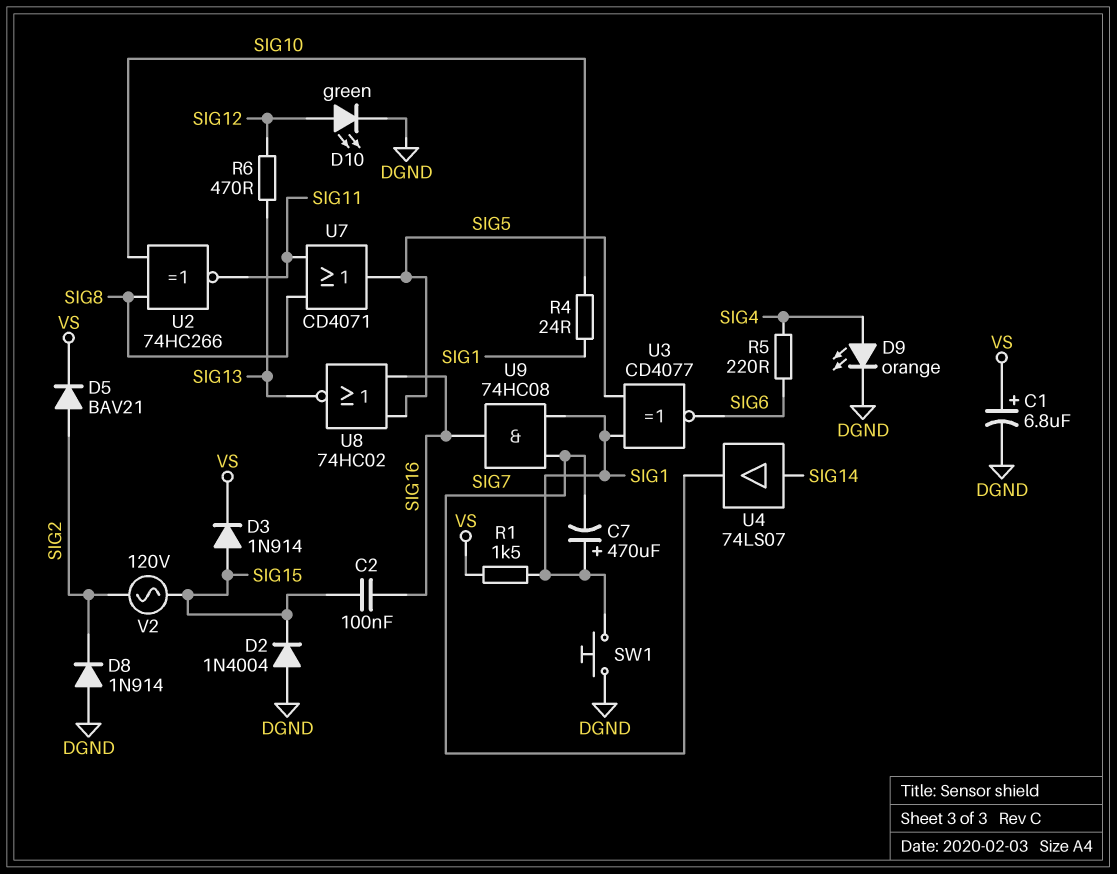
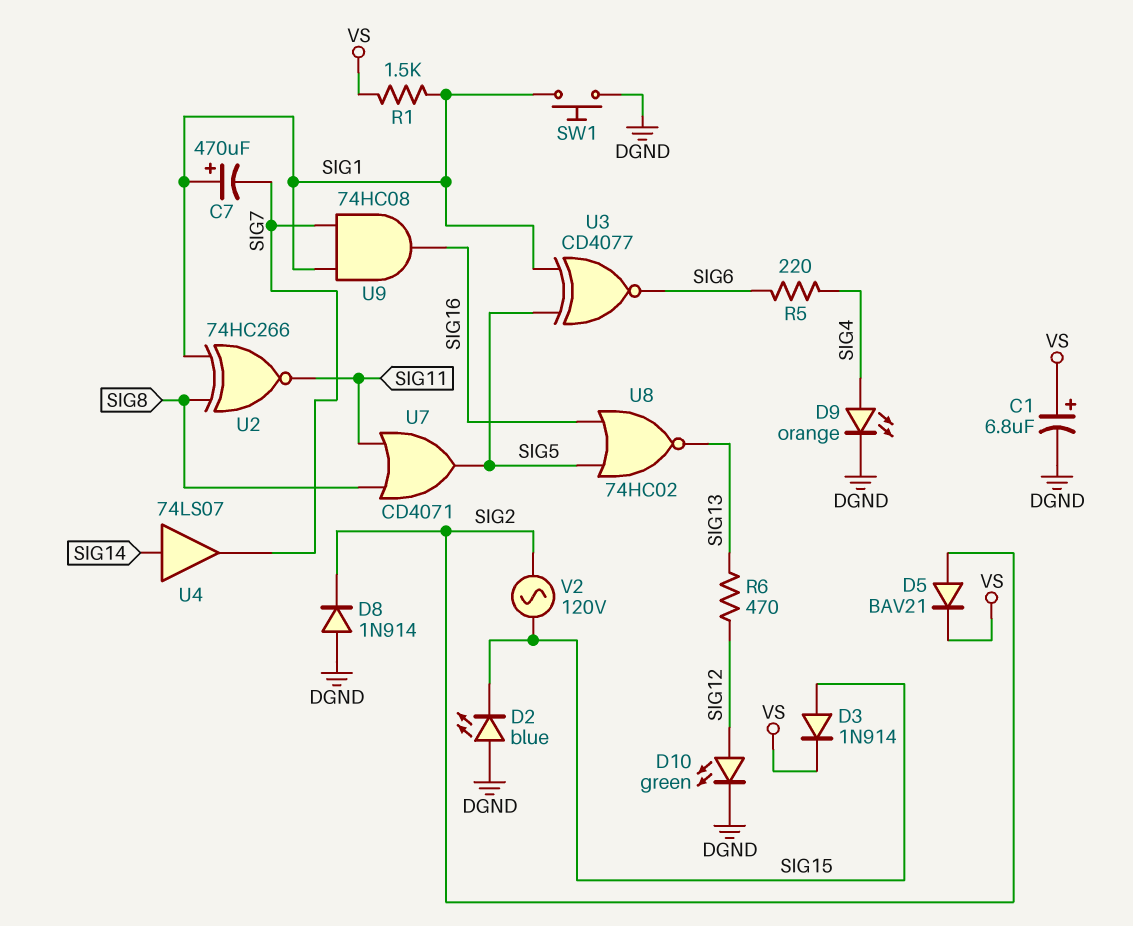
C2: 100nF (SIG15, SIG16) -> none
D2: diode 1N4004 (A DGND, K SIG15) -> LED blue (A DGND, K SIG15)
R4: 24 (SIG1, SIG10) -> none
U2: XNOR 74HC266 (in SIG8, in SIG10, out SIG11) -> XNOR 74HC266 (in SIG1, in SIG8, out SIG11)

